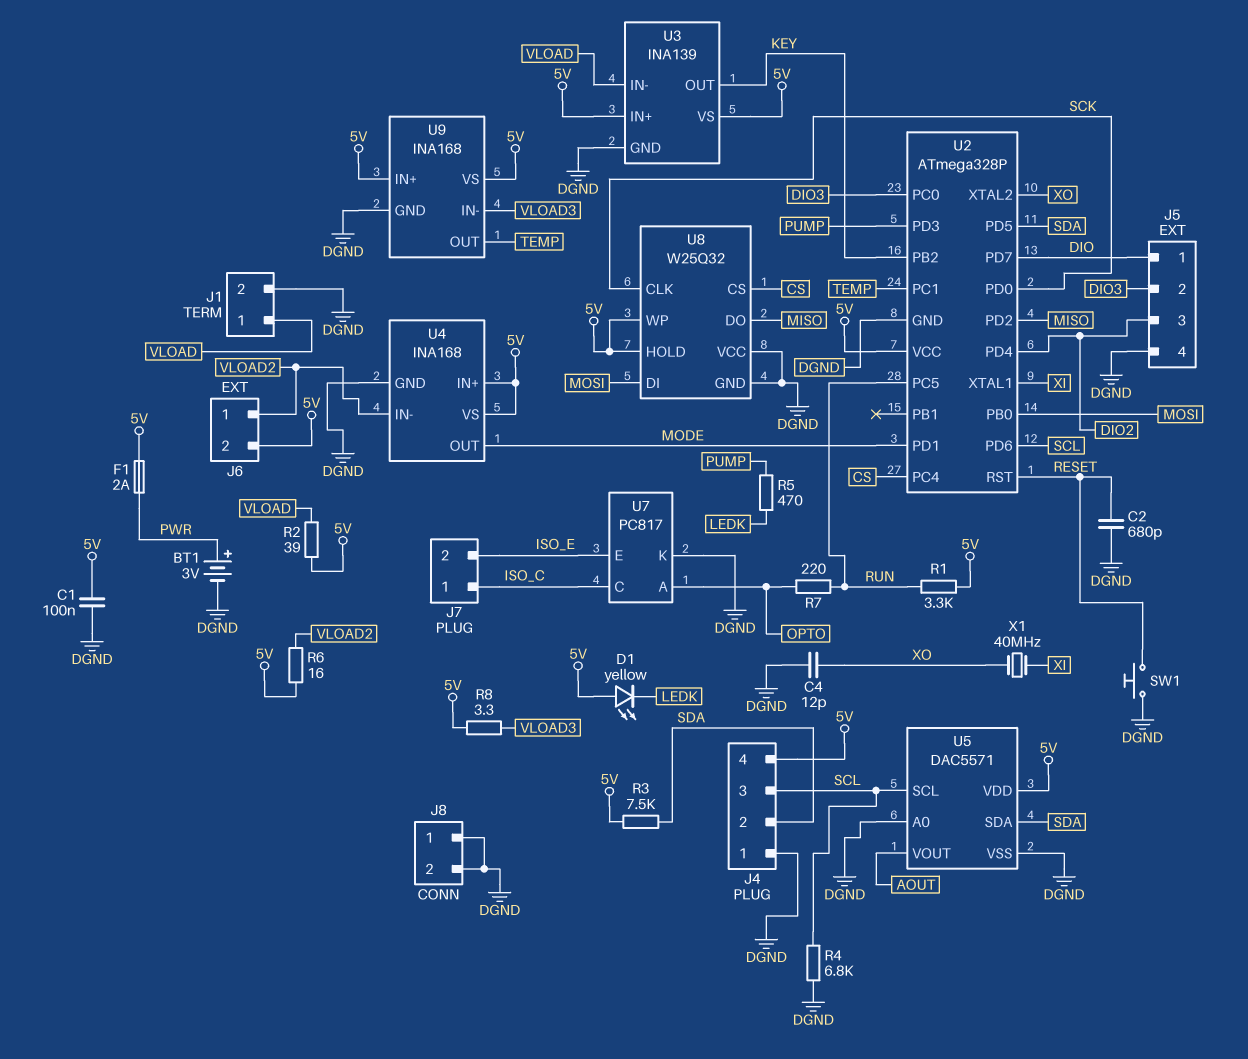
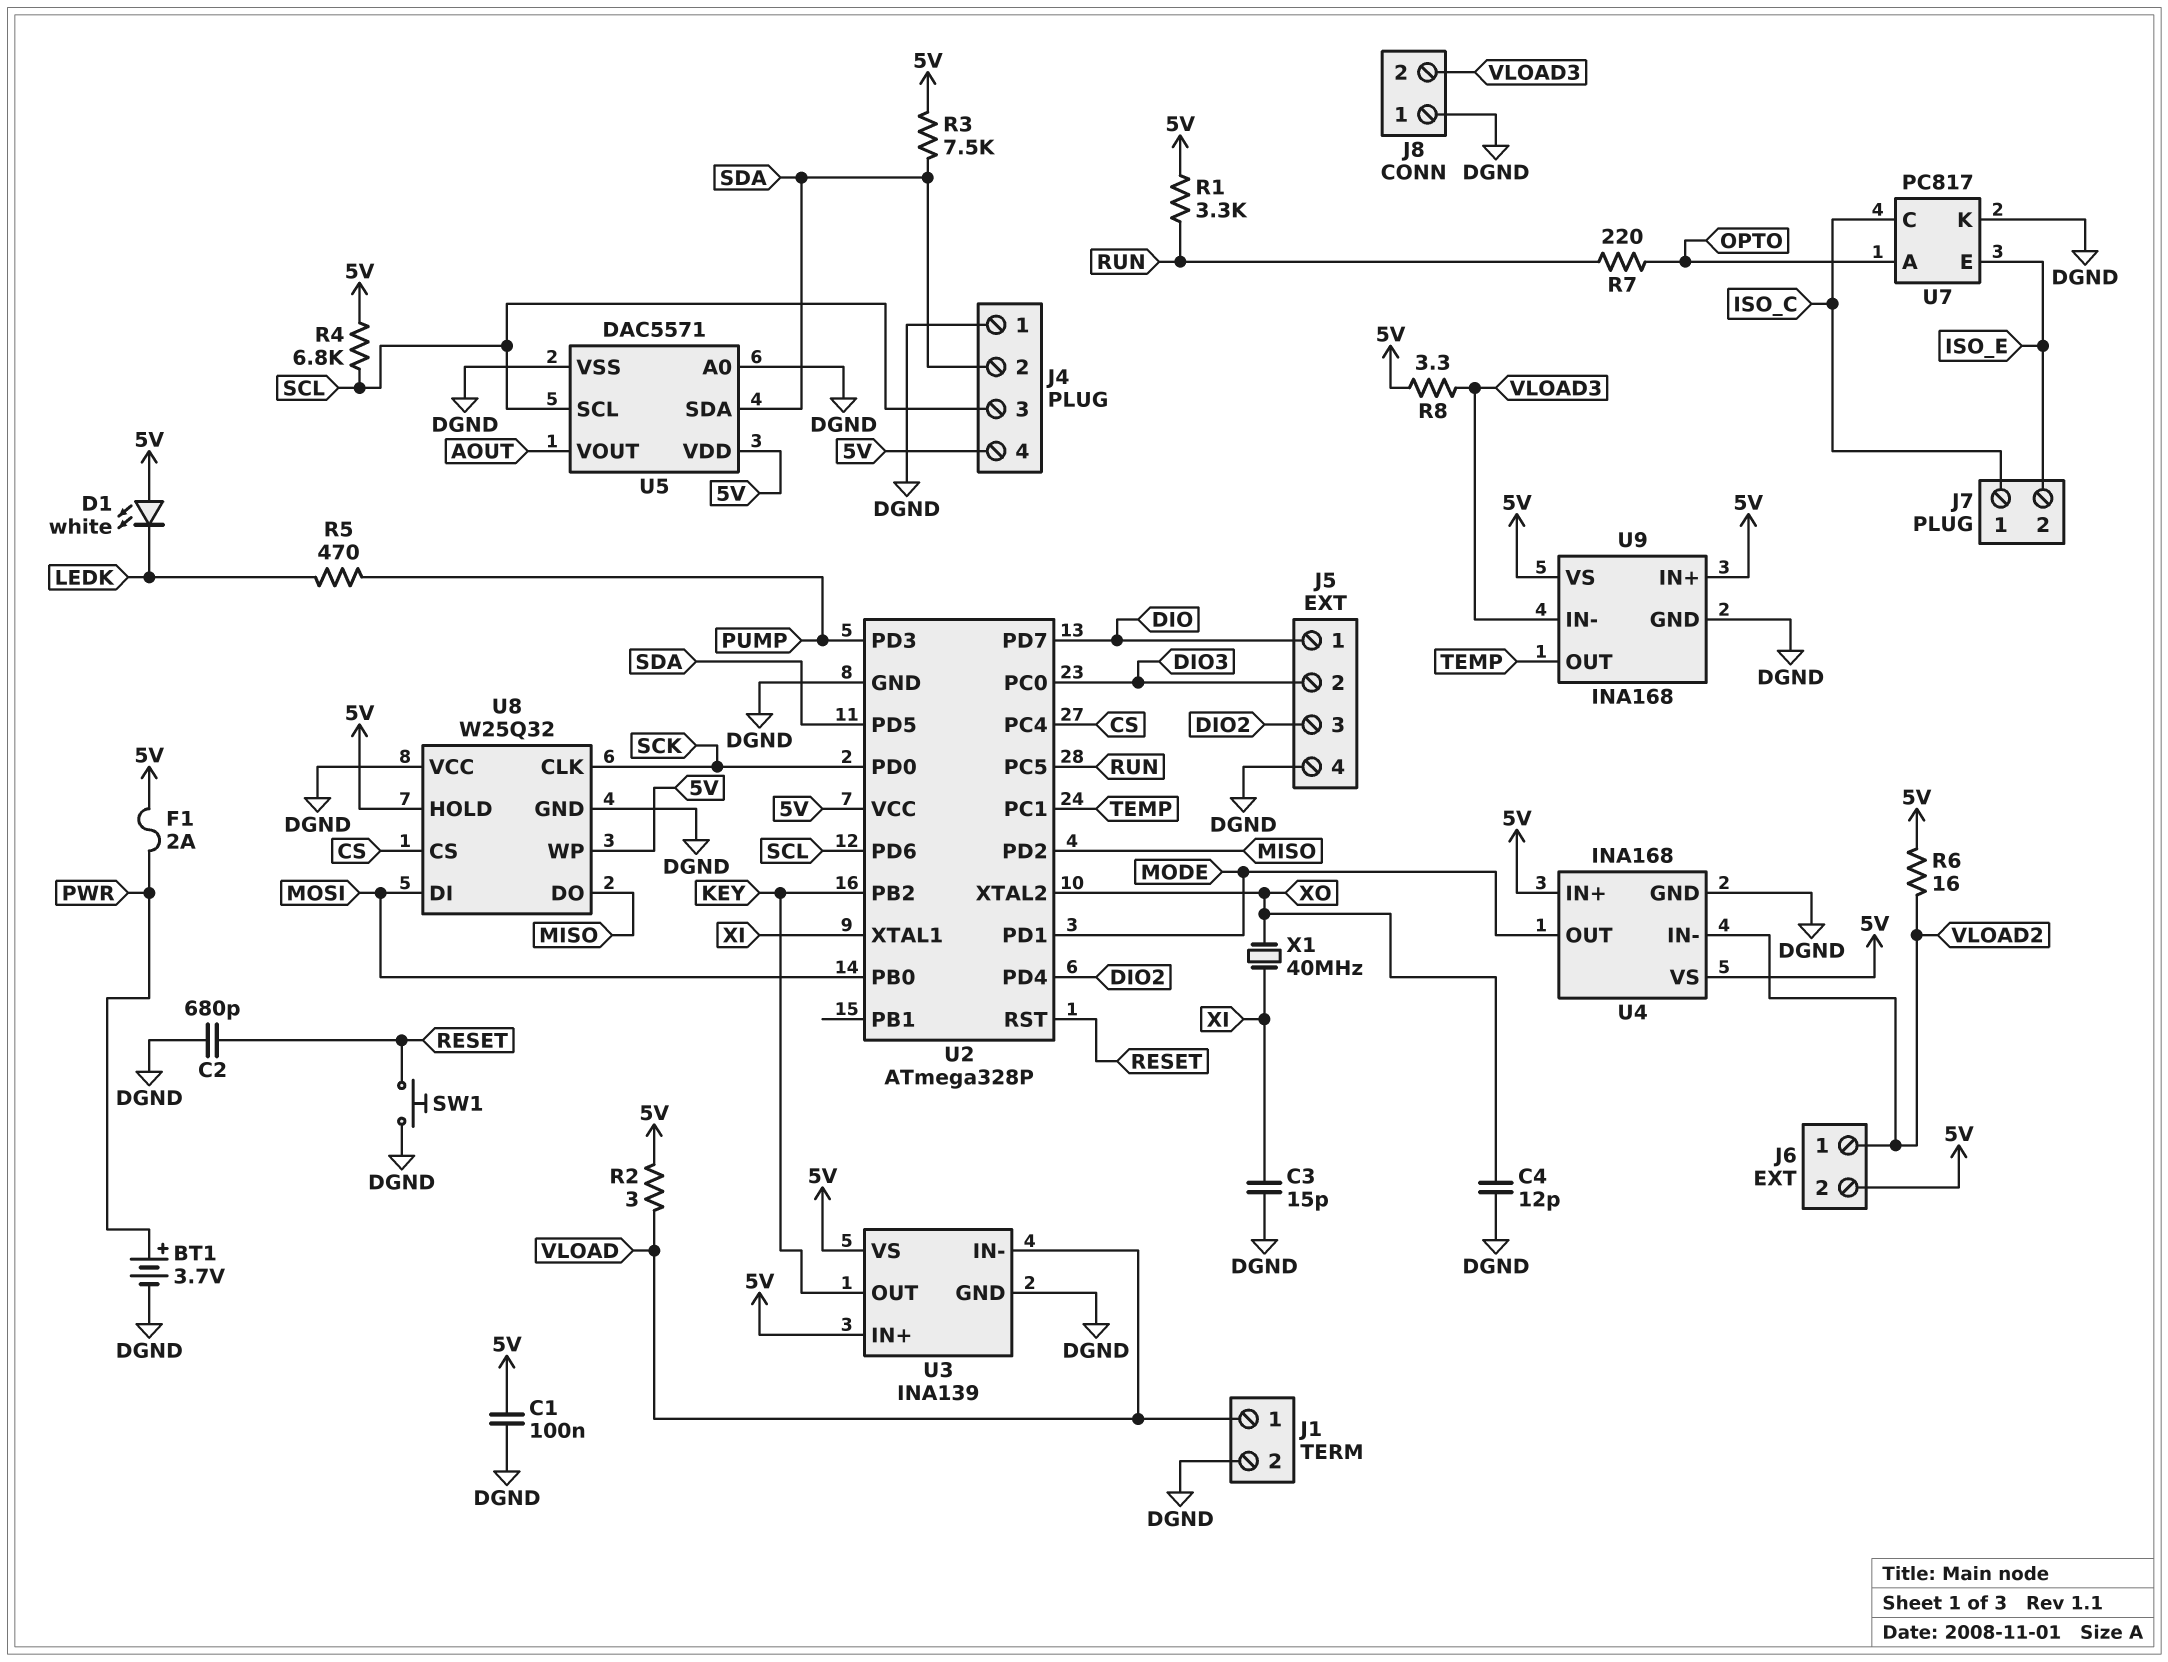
BT1: 3V (plus PWR, minus DGND) -> 3.7V (plus PWR, minus DGND)
C3: none -> 15pF (DGND, XI)
D1: LED yellow (A 5V, K LEDK) -> LED white (A 5V, K LEDK)
J8 pin 2: DGND -> VLOAD3
R2: 39 (5V, VLOAD) -> 3 (5V, VLOAD)
R4: 6.8k (DGND, SCL) -> 6.8k (5V, SCL)

